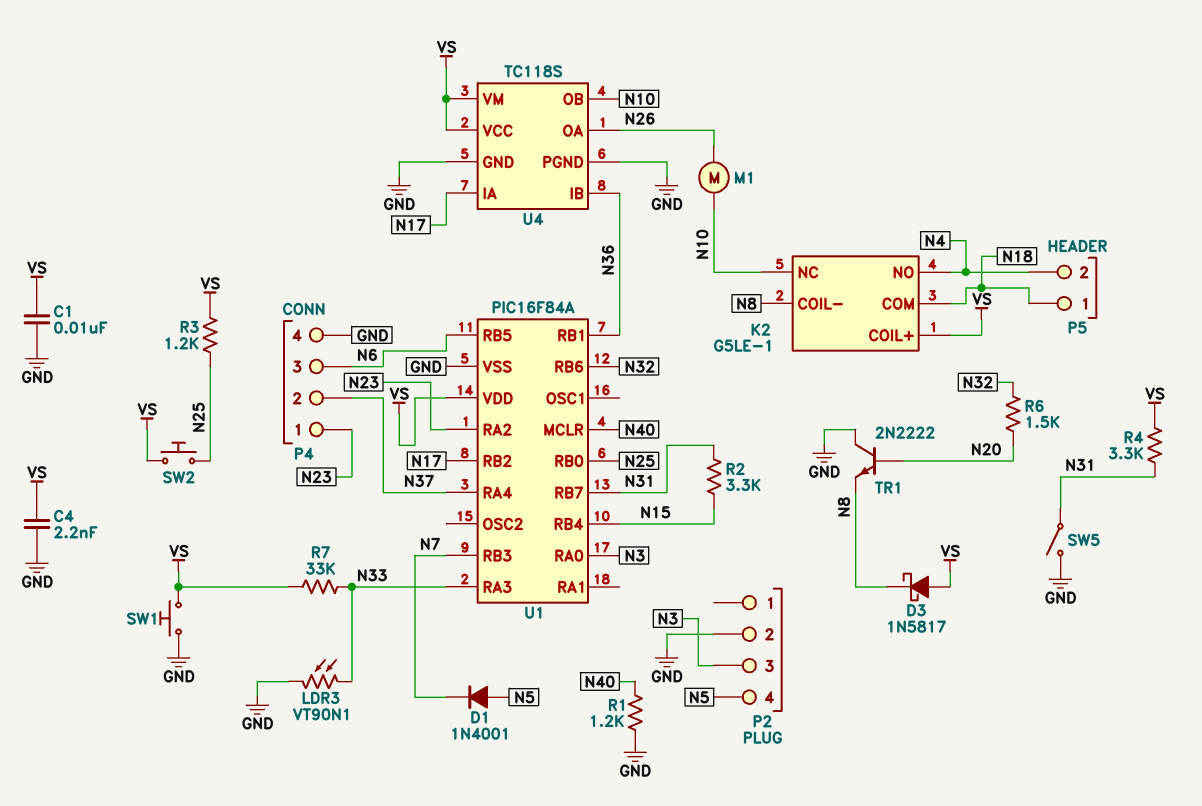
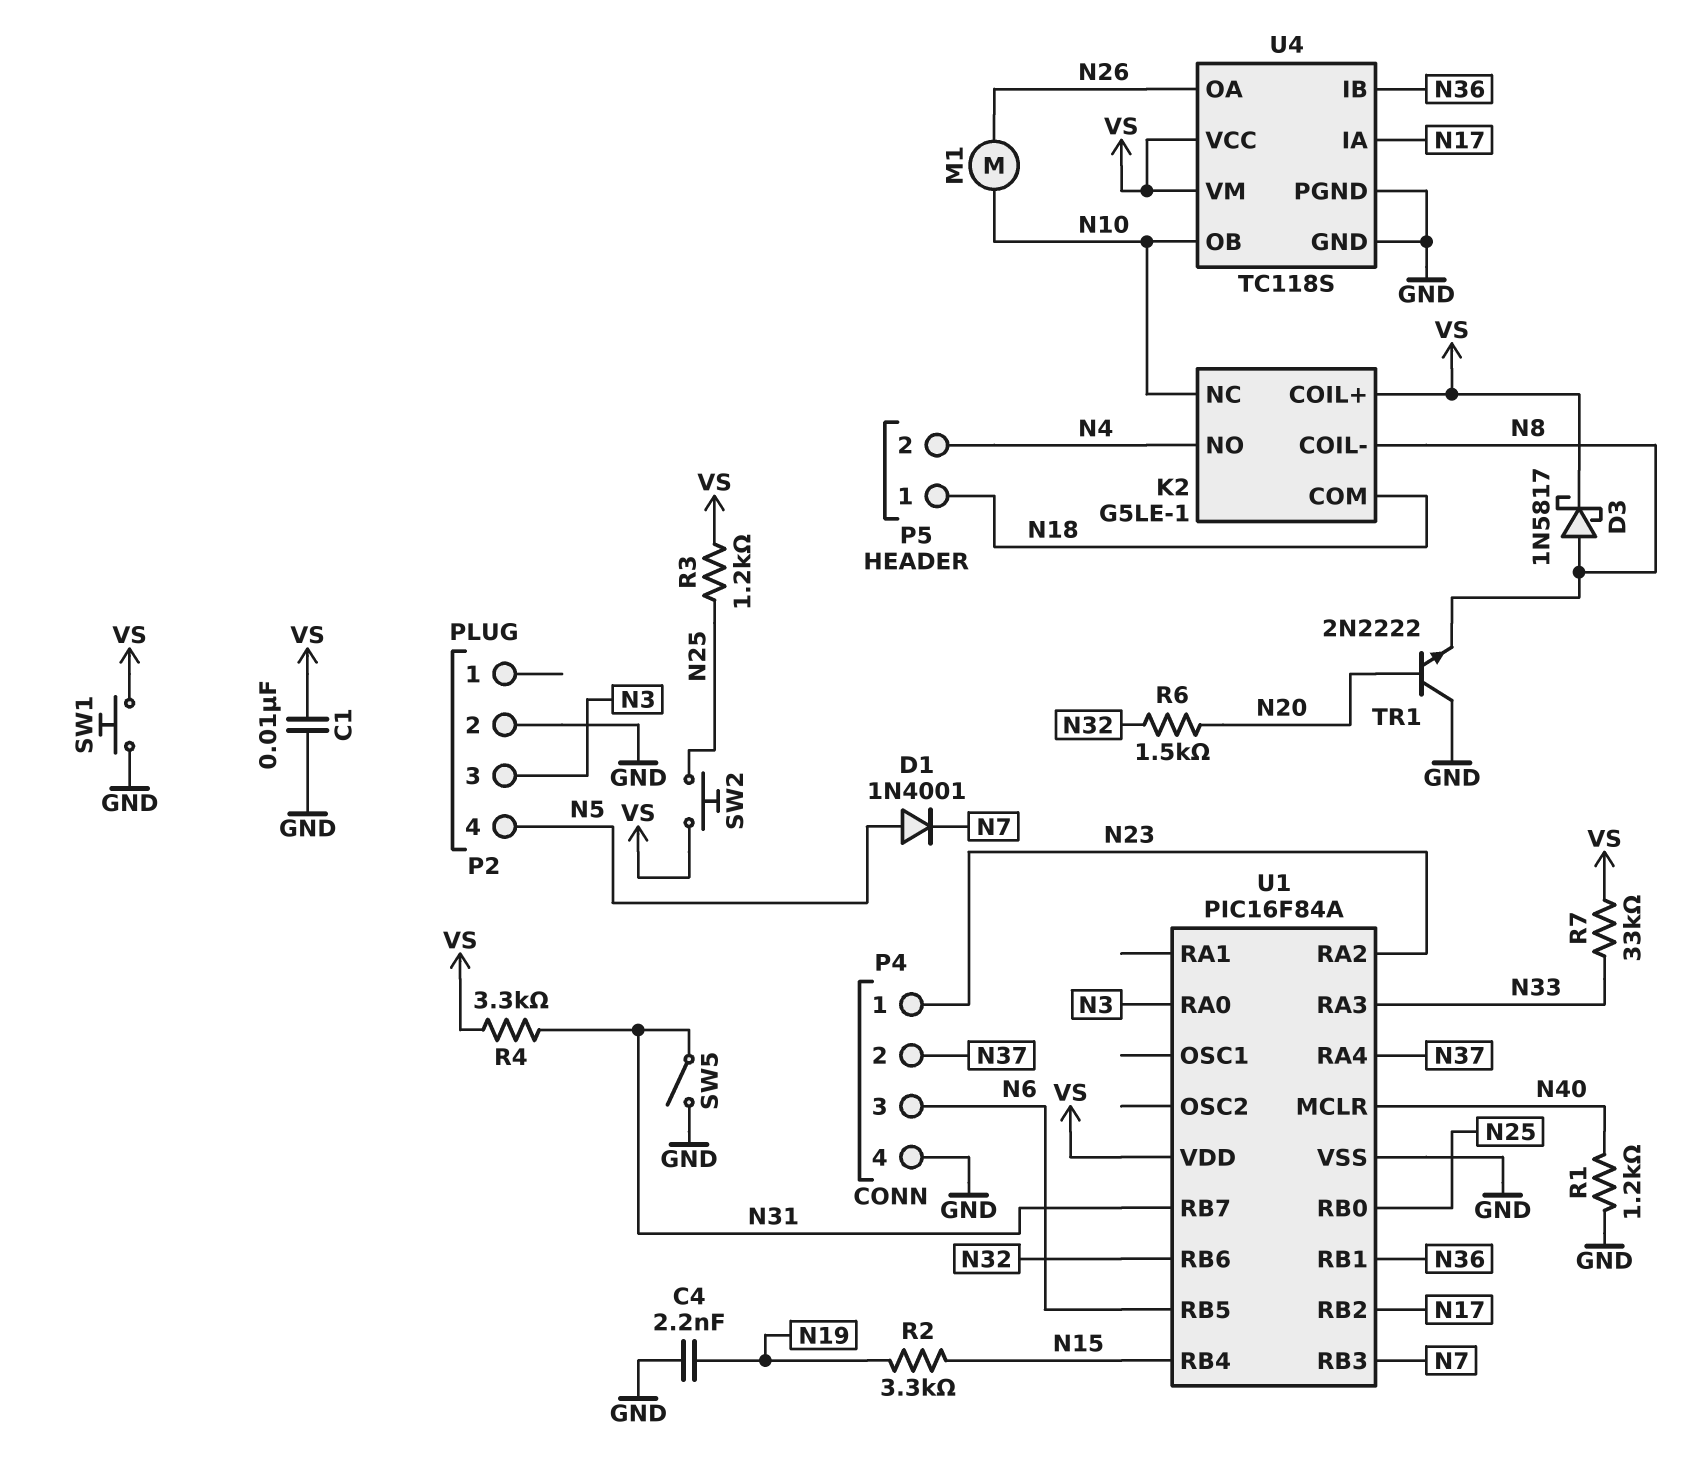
C4: 2.2nF (GND, VS) -> 2.2nF (GND, N19)
D3: schottky 1N5817 (A VS, K N8) -> schottky 1N5817 (A N8, K VS)
LDR3: VT90N1 (GND, N33) -> none
R2: 3.3k (N15, N31) -> 3.3k (N15, N19)

